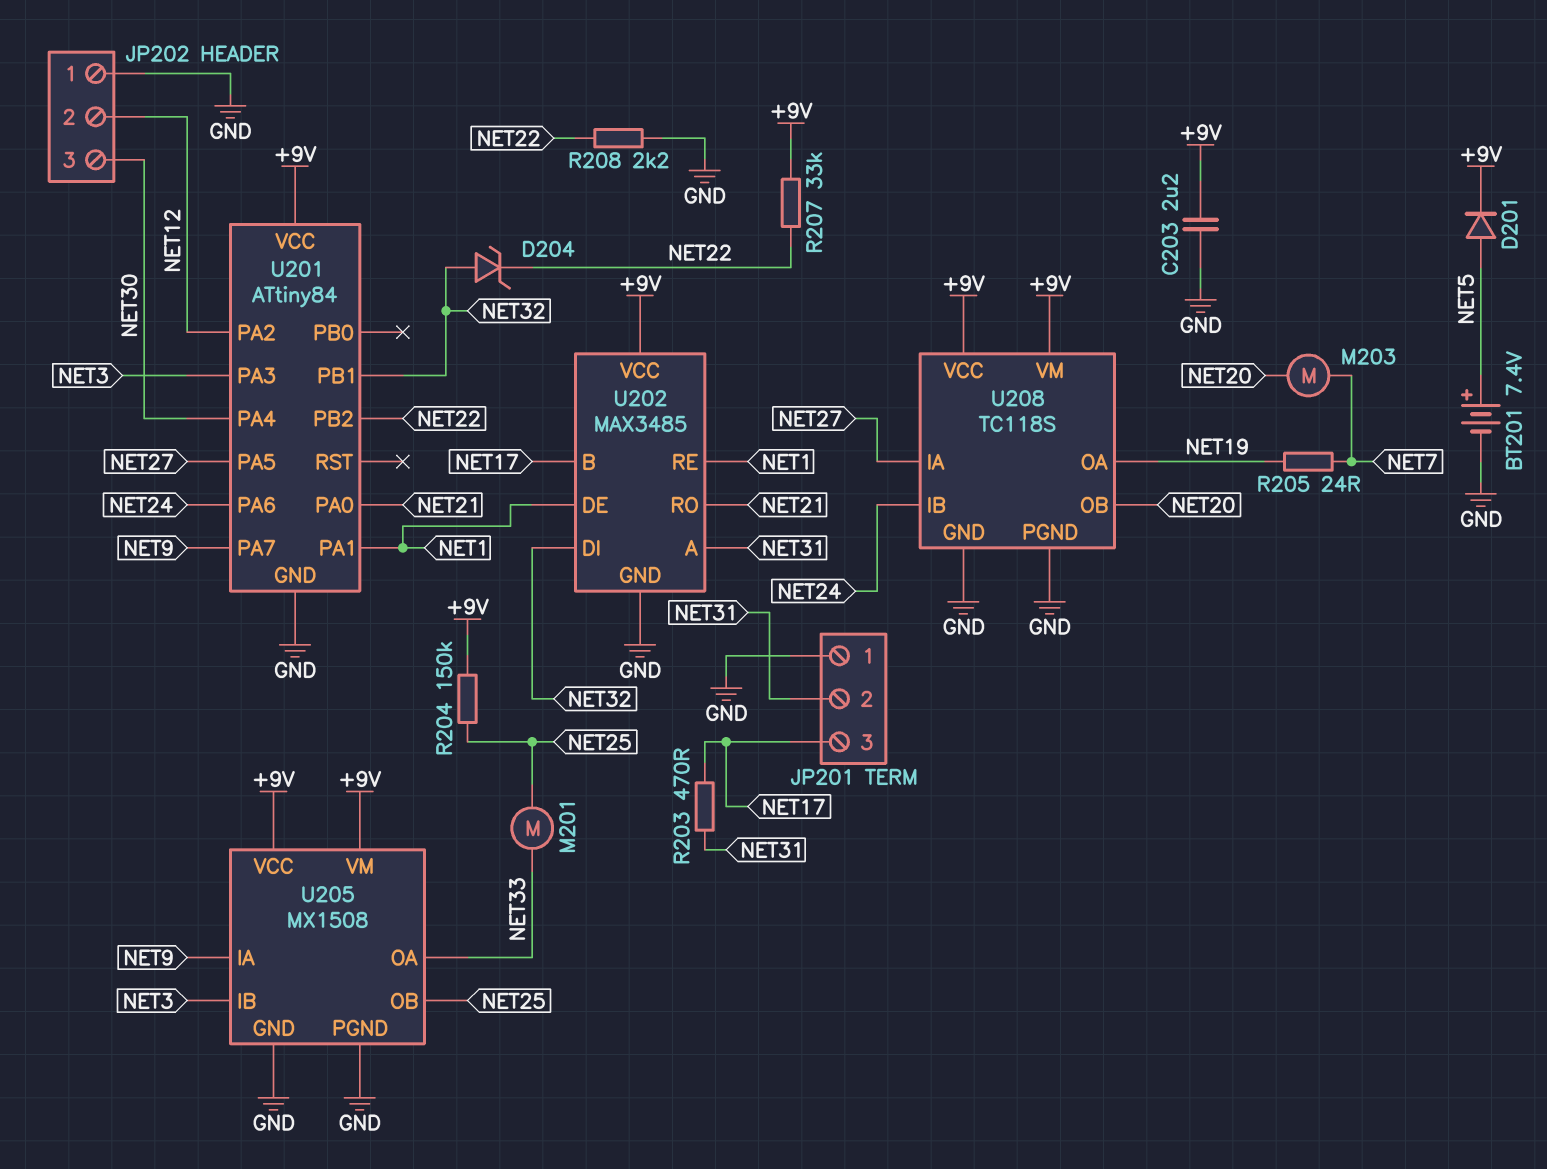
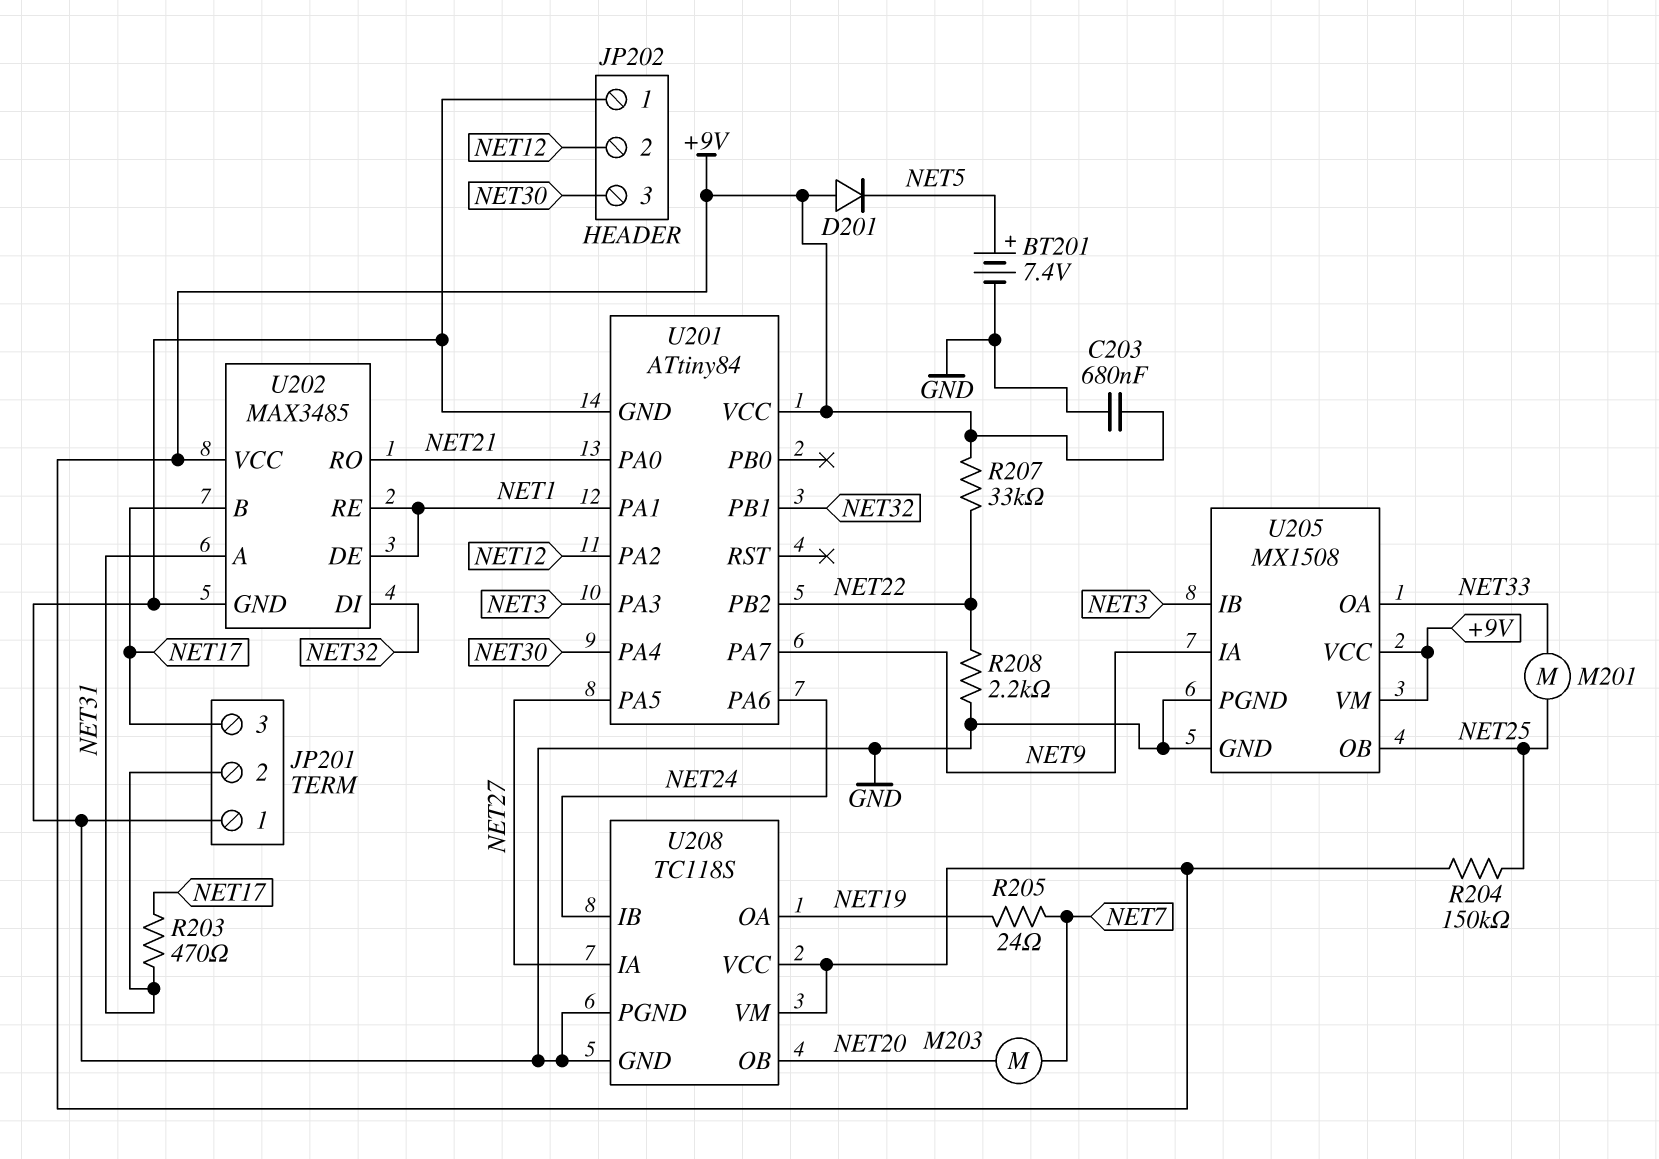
C203: 2.2uF (+9V, GND) -> 680nF (+9V, GND)
D201: diode (A NET5, K +9V) -> diode (A +9V, K NET5)
D204: zener (A NET32, K NET22) -> none

